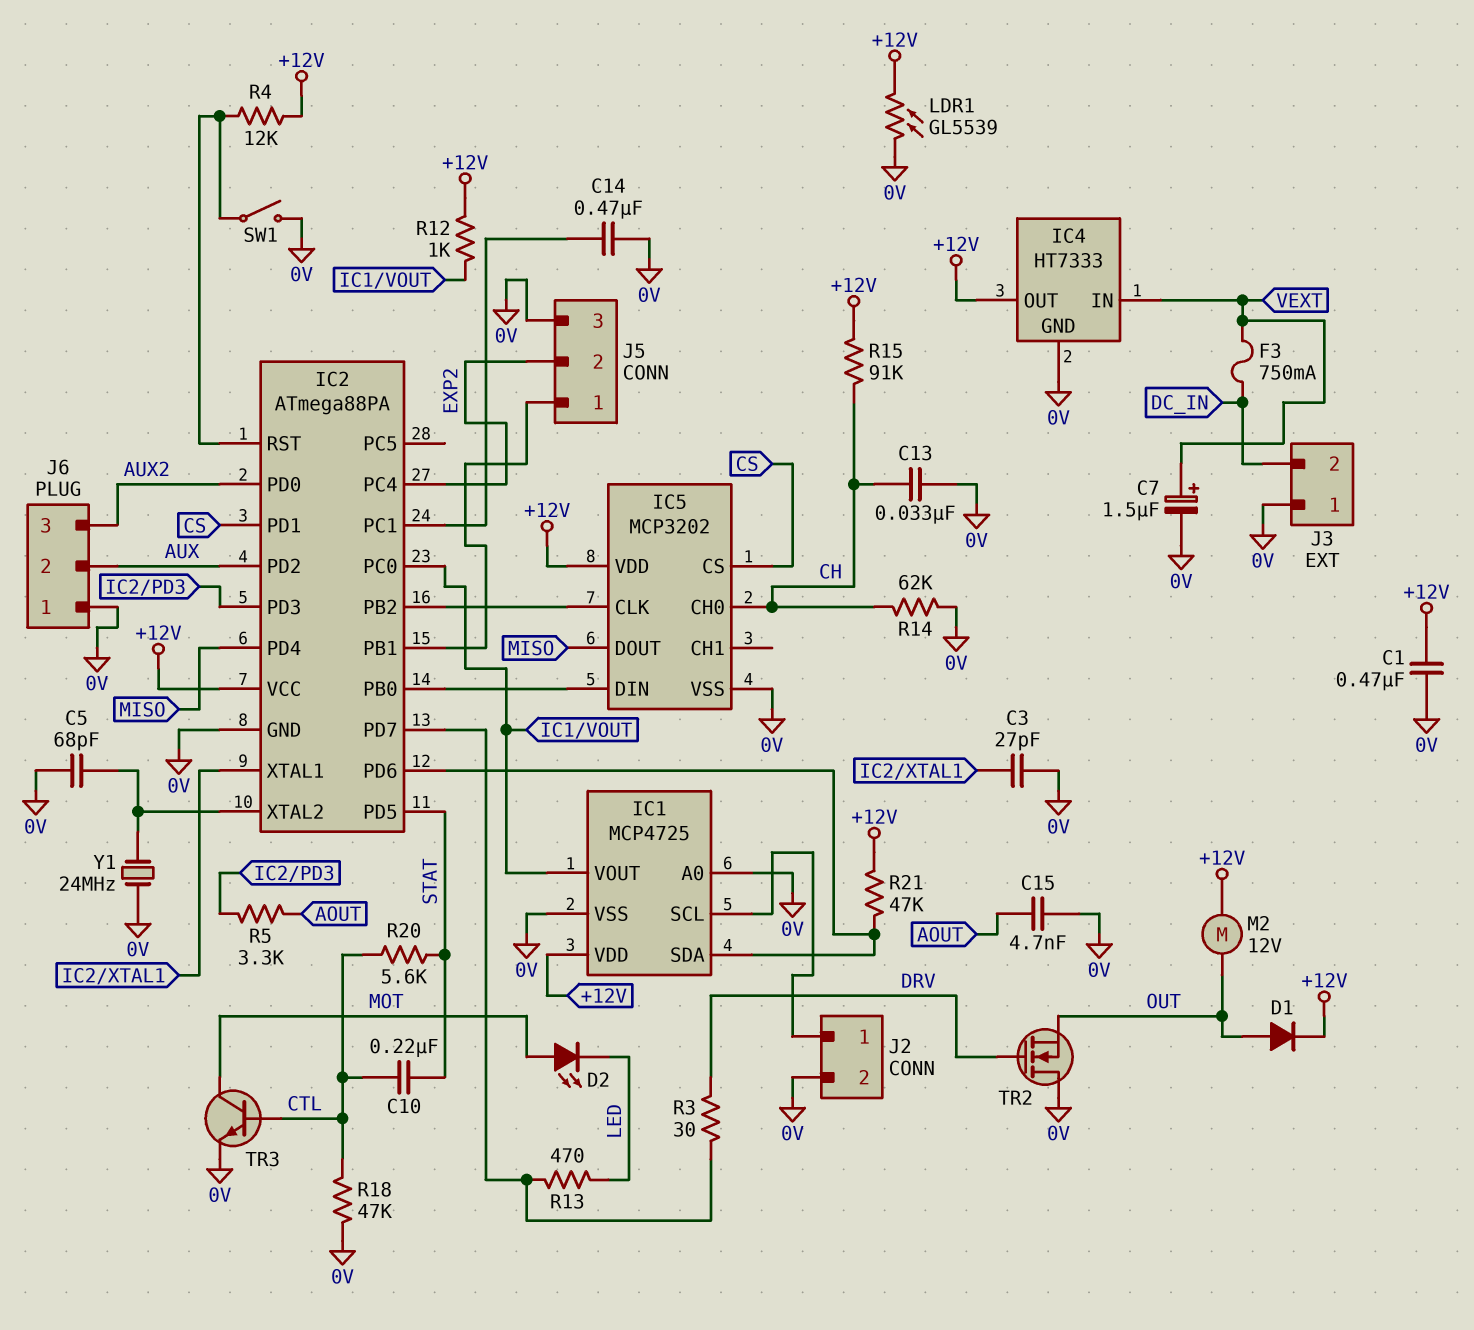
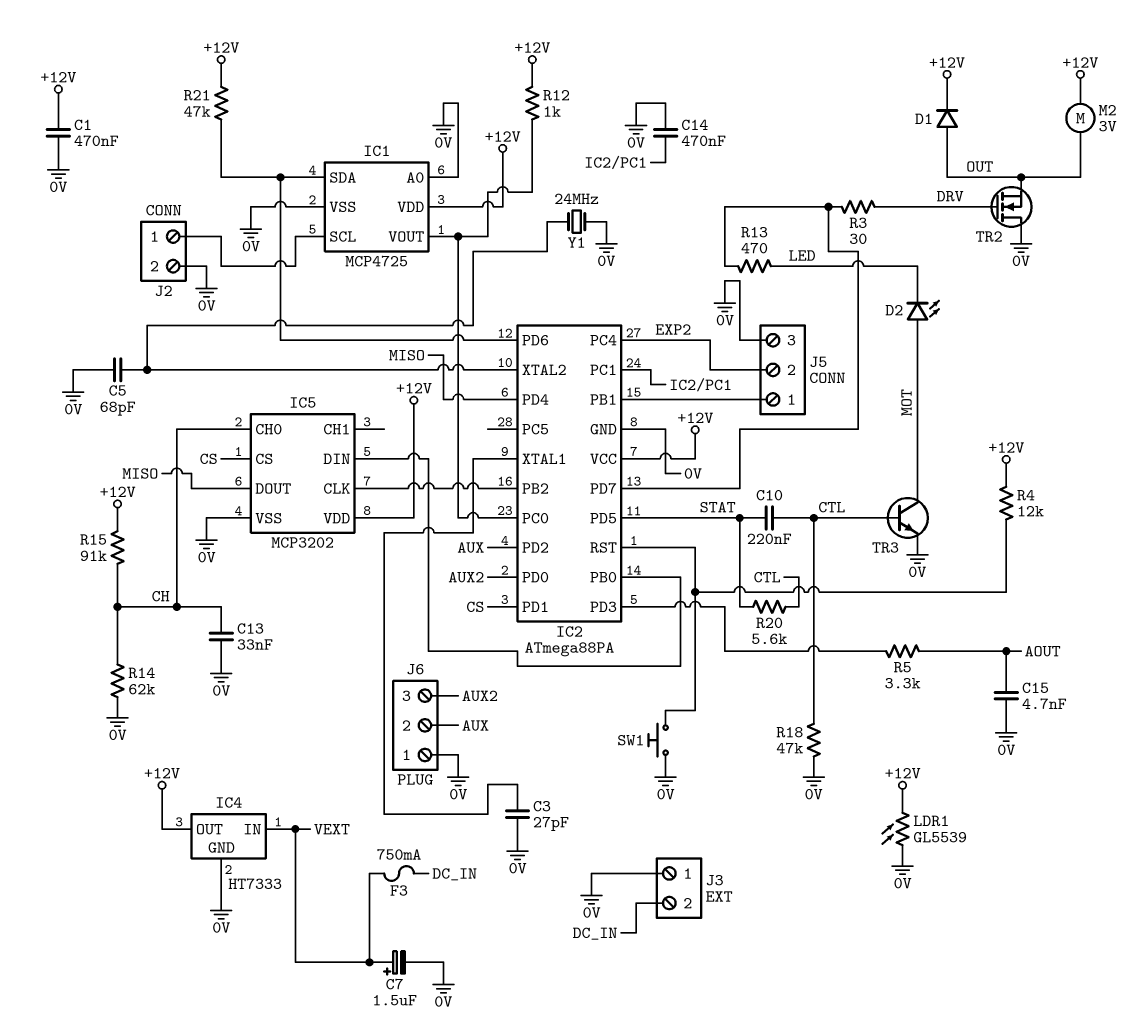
M2: motor 12V (+12V, OUT) -> motor 3V (+12V, OUT)
SW1: switch (0V, IC2/RST) -> button (0V, IC2/RST)

